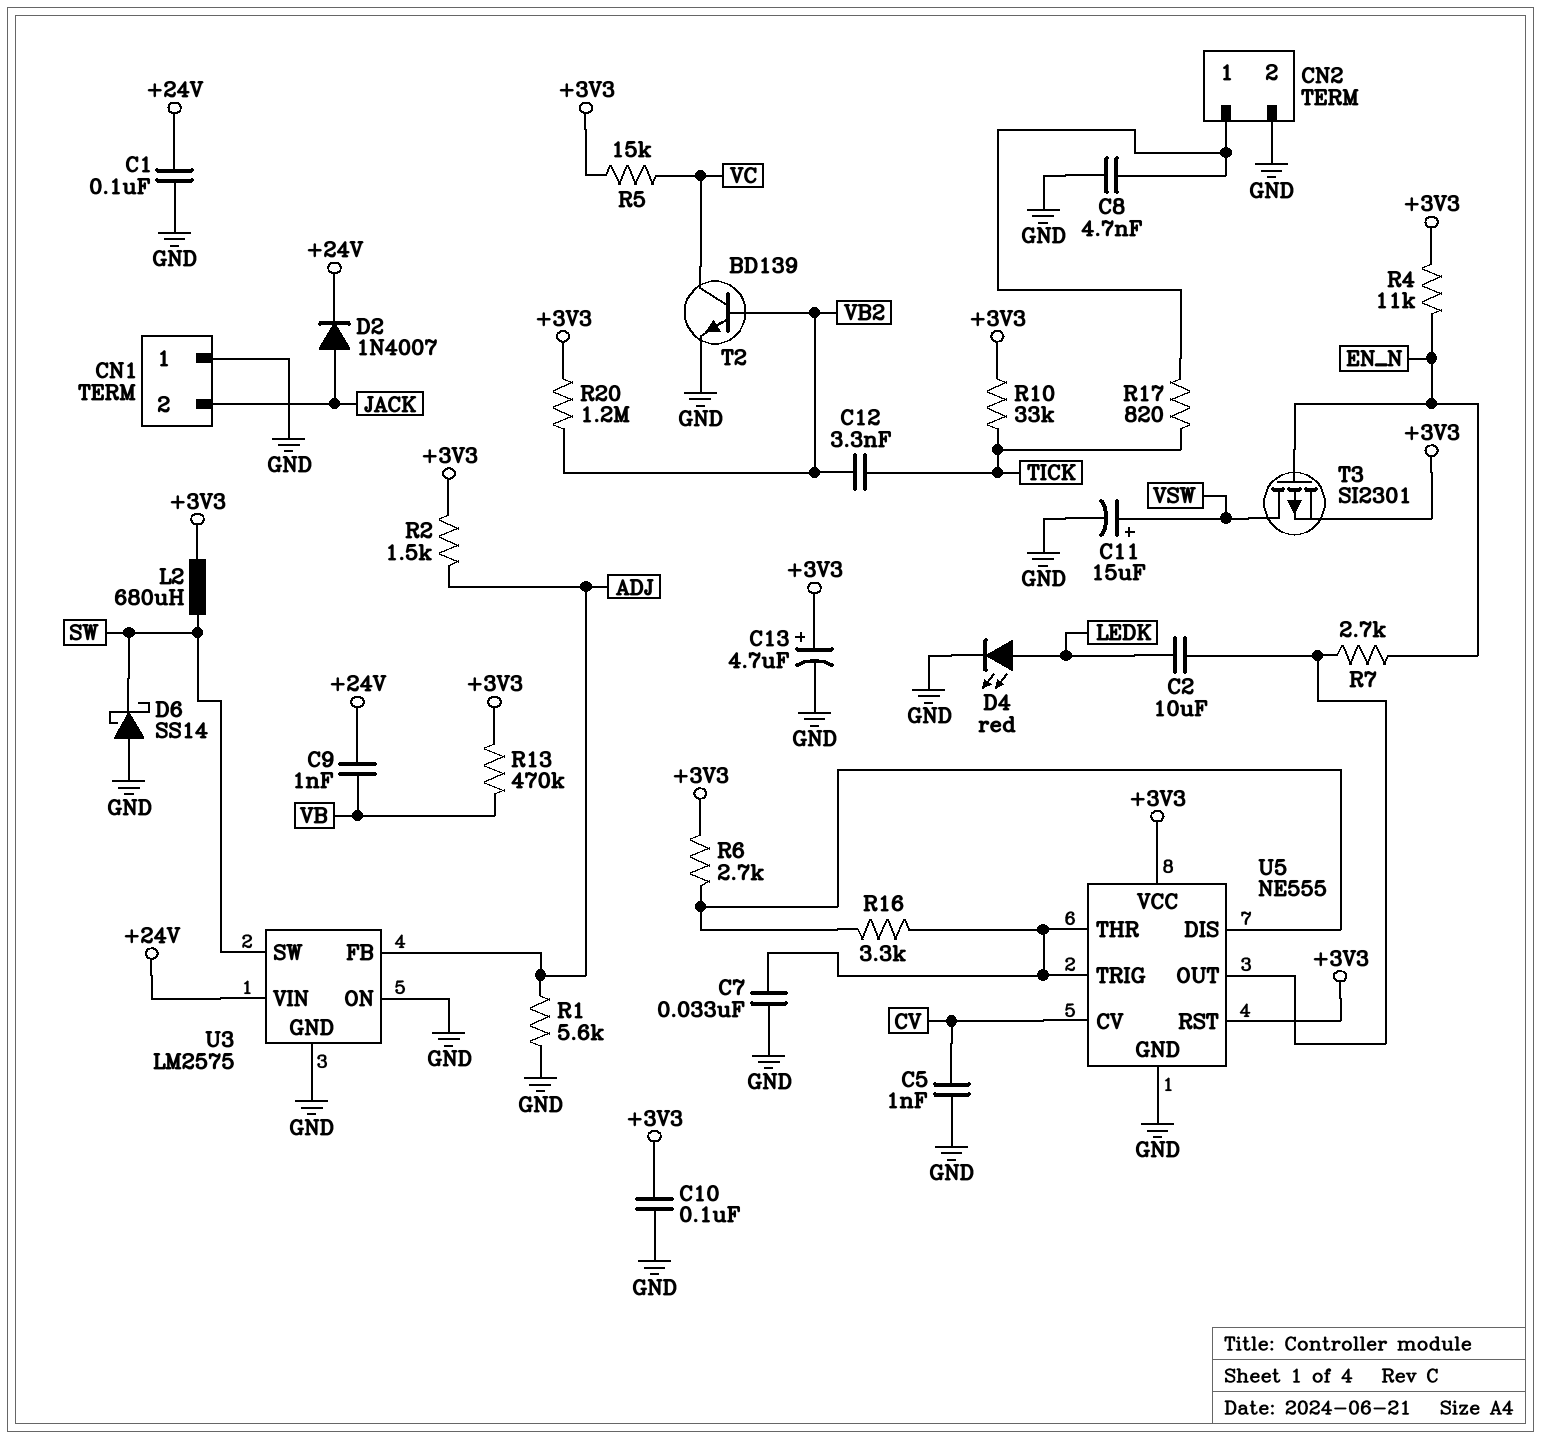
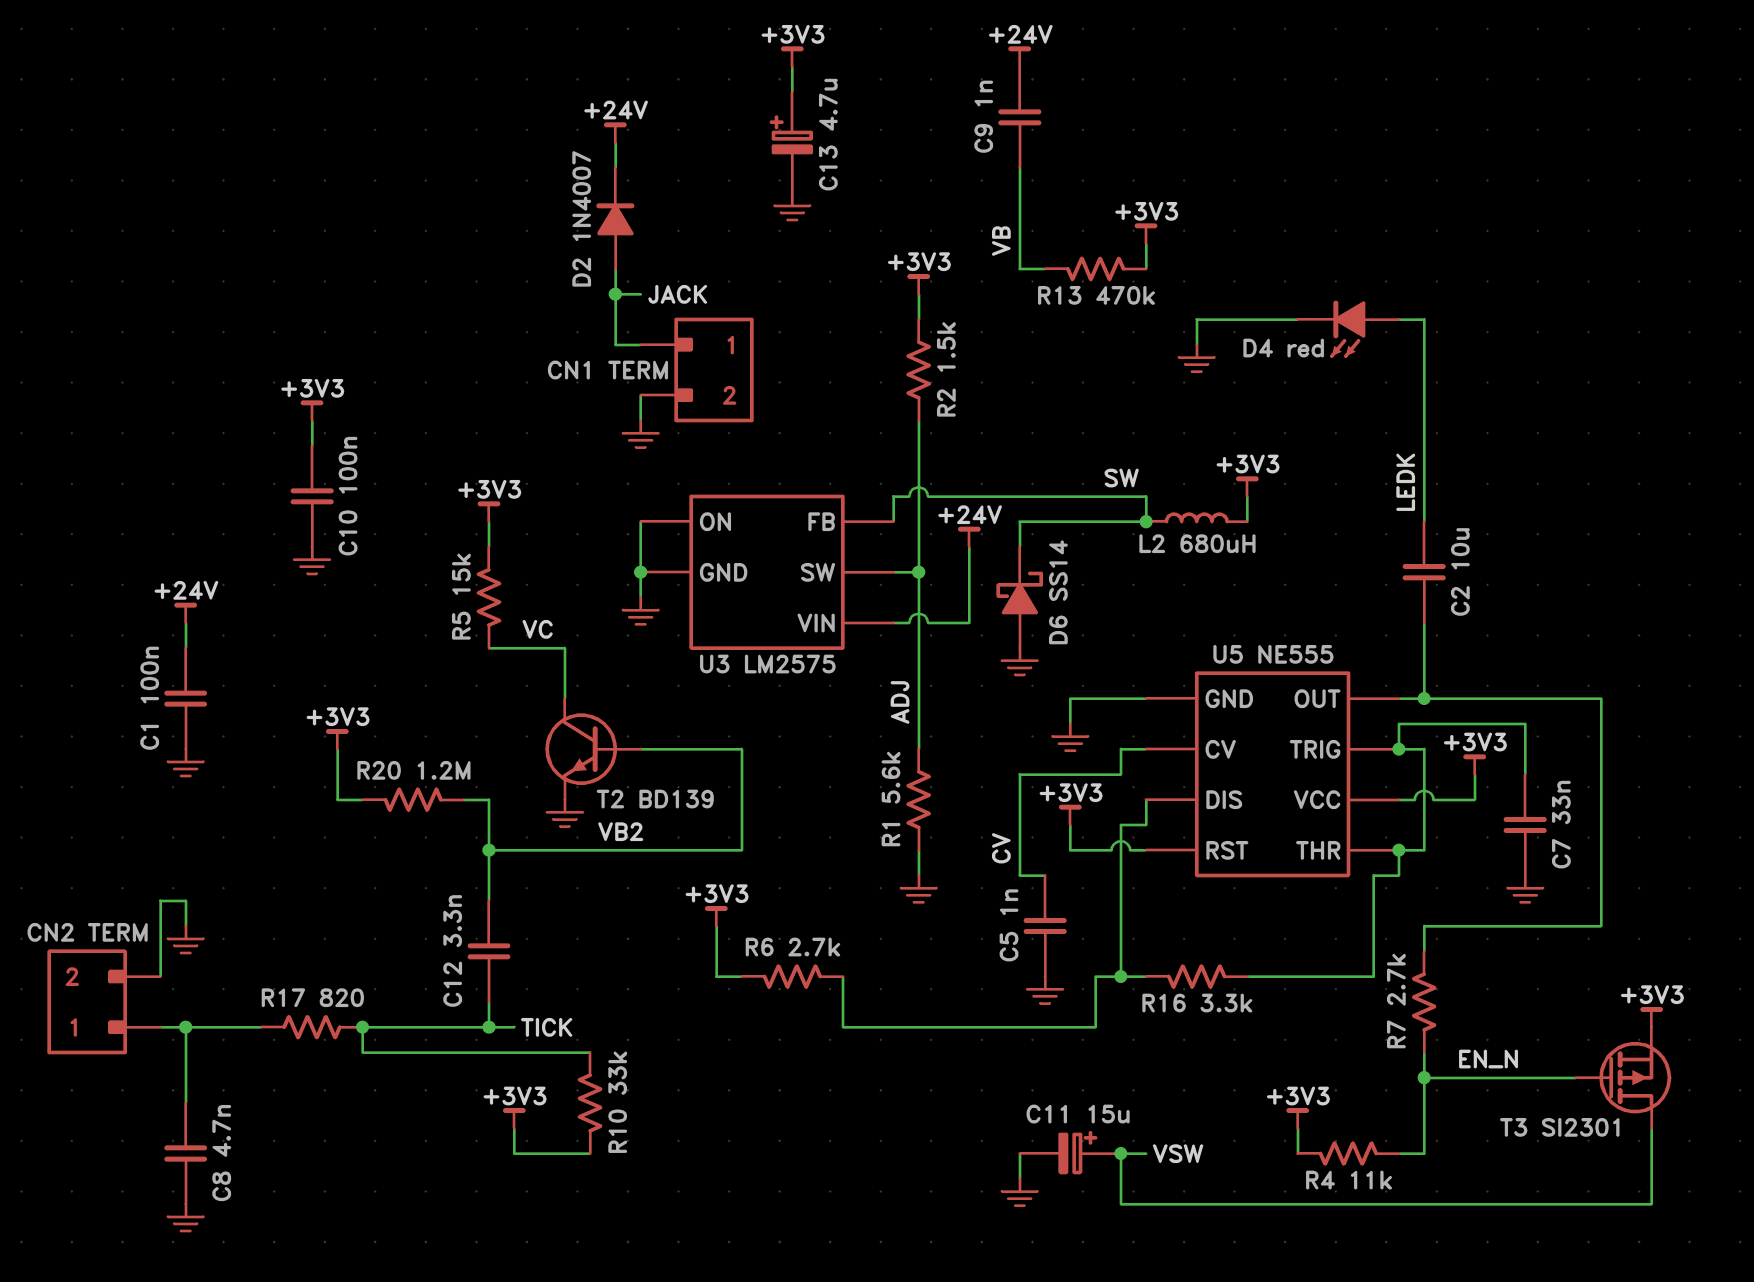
CN1 pin 1: GND -> JACK
CN1 pin 2: JACK -> GND
U3 pin FB: ADJ -> SW
U3 pin SW: SW -> ADJ

